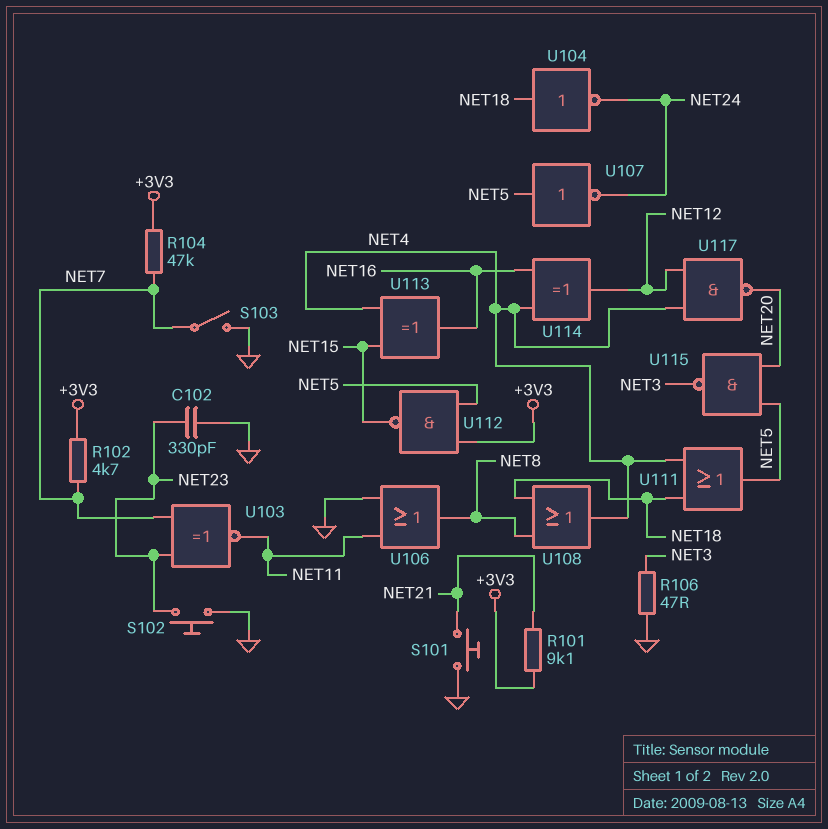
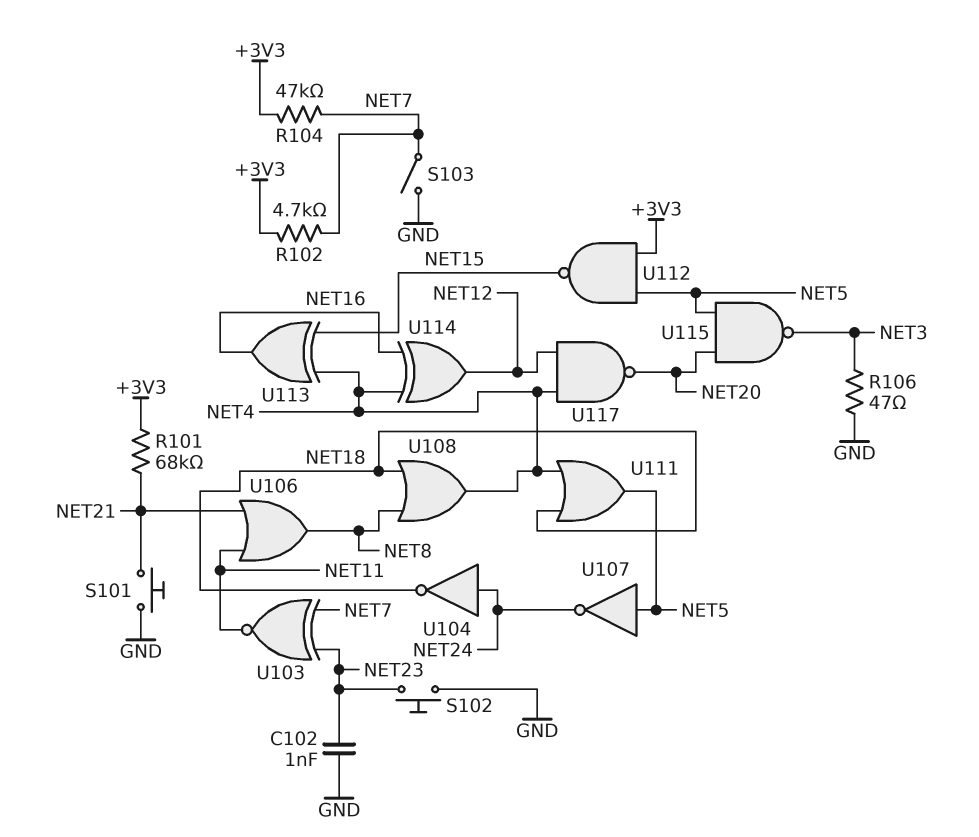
C102: 330pF (GND, NET23) -> 1nF (GND, NET23)
R101: 9.1k (+3V3, NET21) -> 68k (+3V3, NET21)
U104: NOT (in NET18, out NET24) -> NOT (in NET24, out NET18)
U106: OR (in GND, in NET11, out NET8) -> OR (in NET11, in NET21, out NET8)

